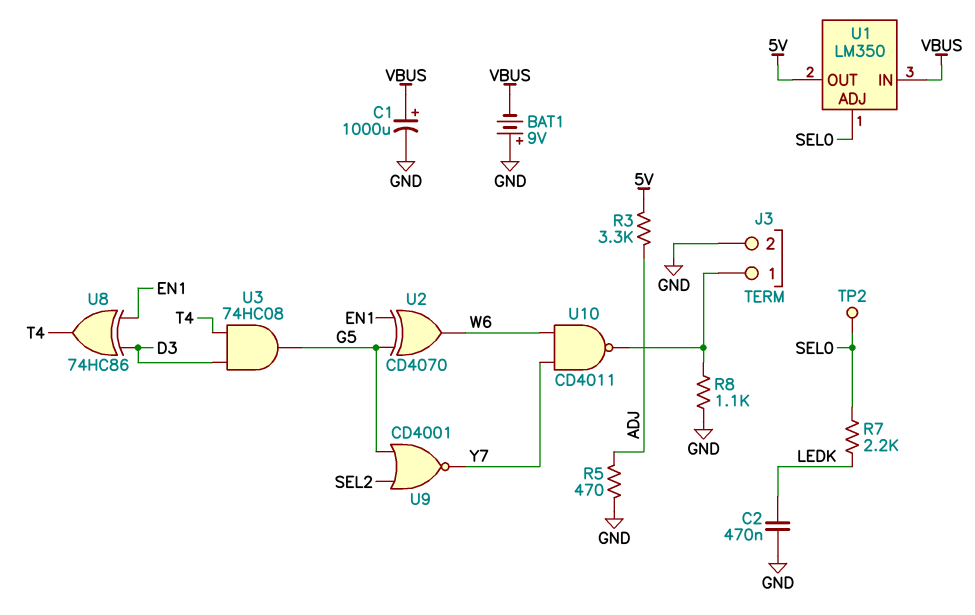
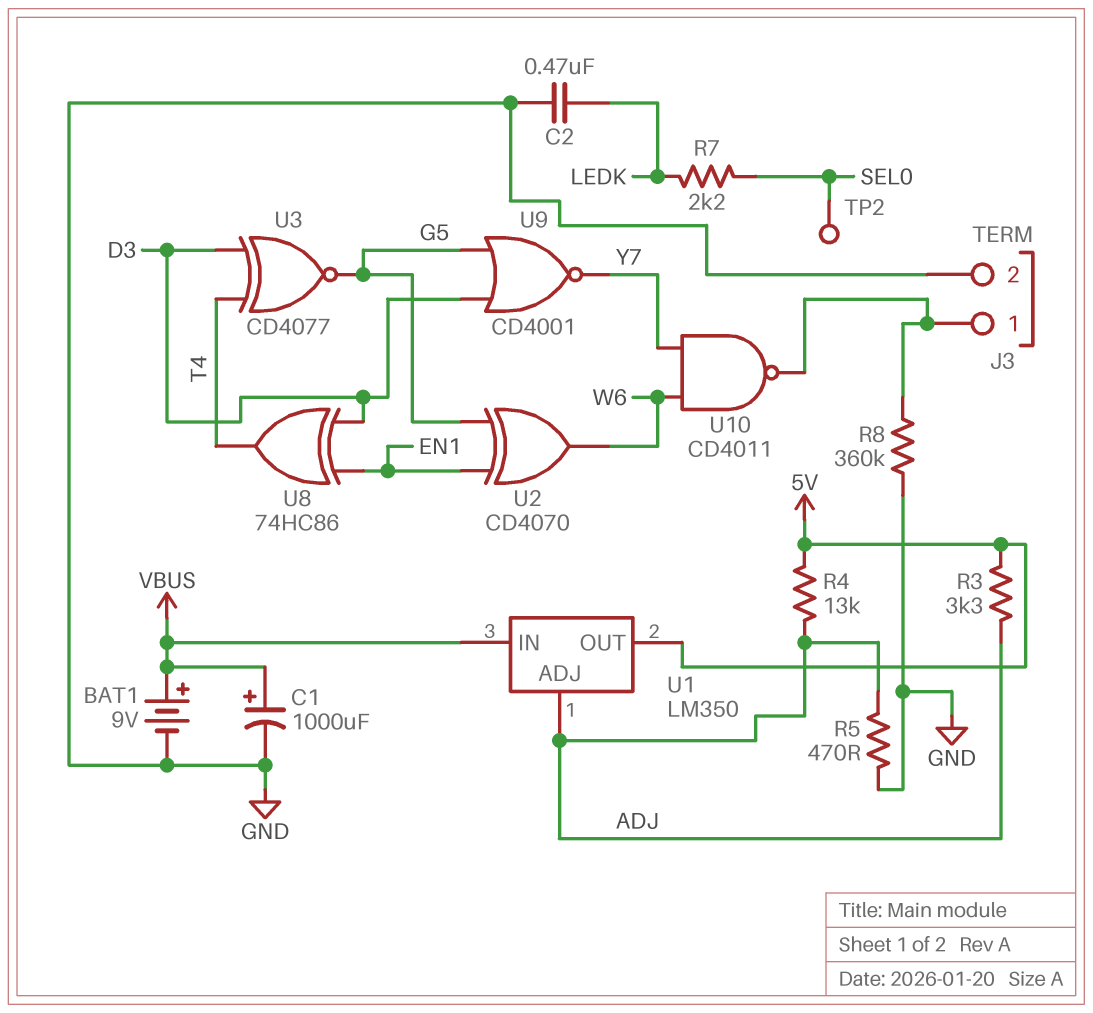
BAT1: 9V (plus GND, minus VBUS) -> 9V (plus VBUS, minus GND)
R4: none -> 13k (5V, ADJ)
R8: 1.1k (GND, J3/1) -> 360k (GND, J3/1)
U1 pin ADJ: SEL0 -> ADJ
U3: AND 74HC08 (in D3, in T4, out G5) -> XNOR CD4077 (in D3, in T4, out G5)
U9: NOR CD4001 (in G5, in SEL2, out Y7) -> NOR CD4001 (in D3, in G5, out Y7)

